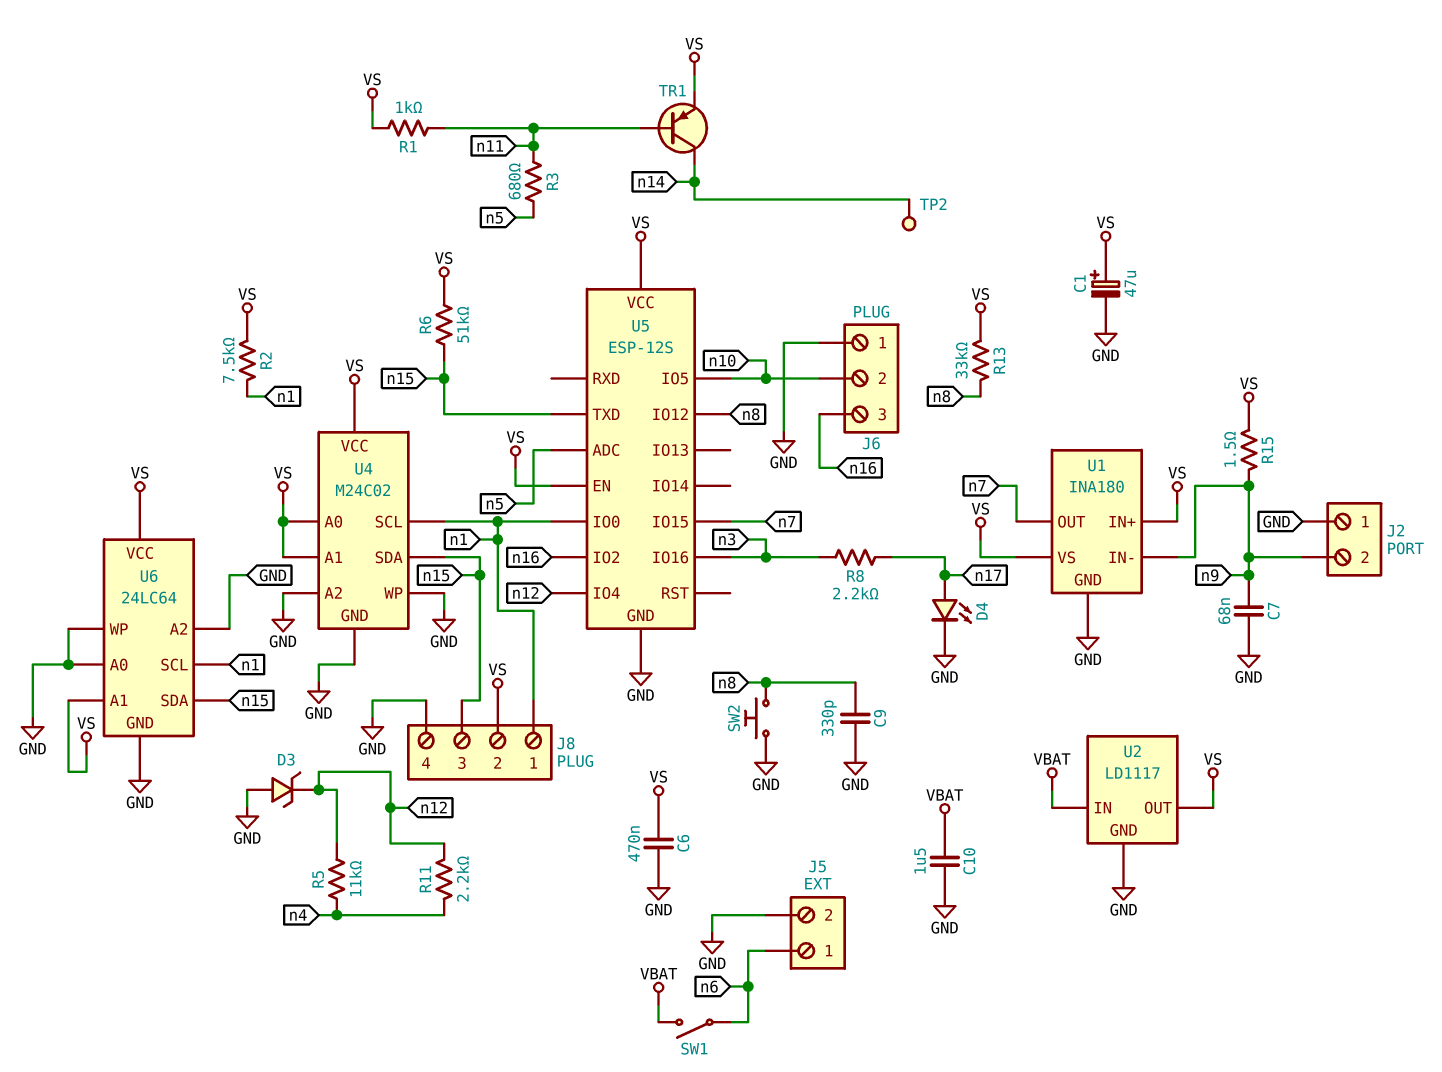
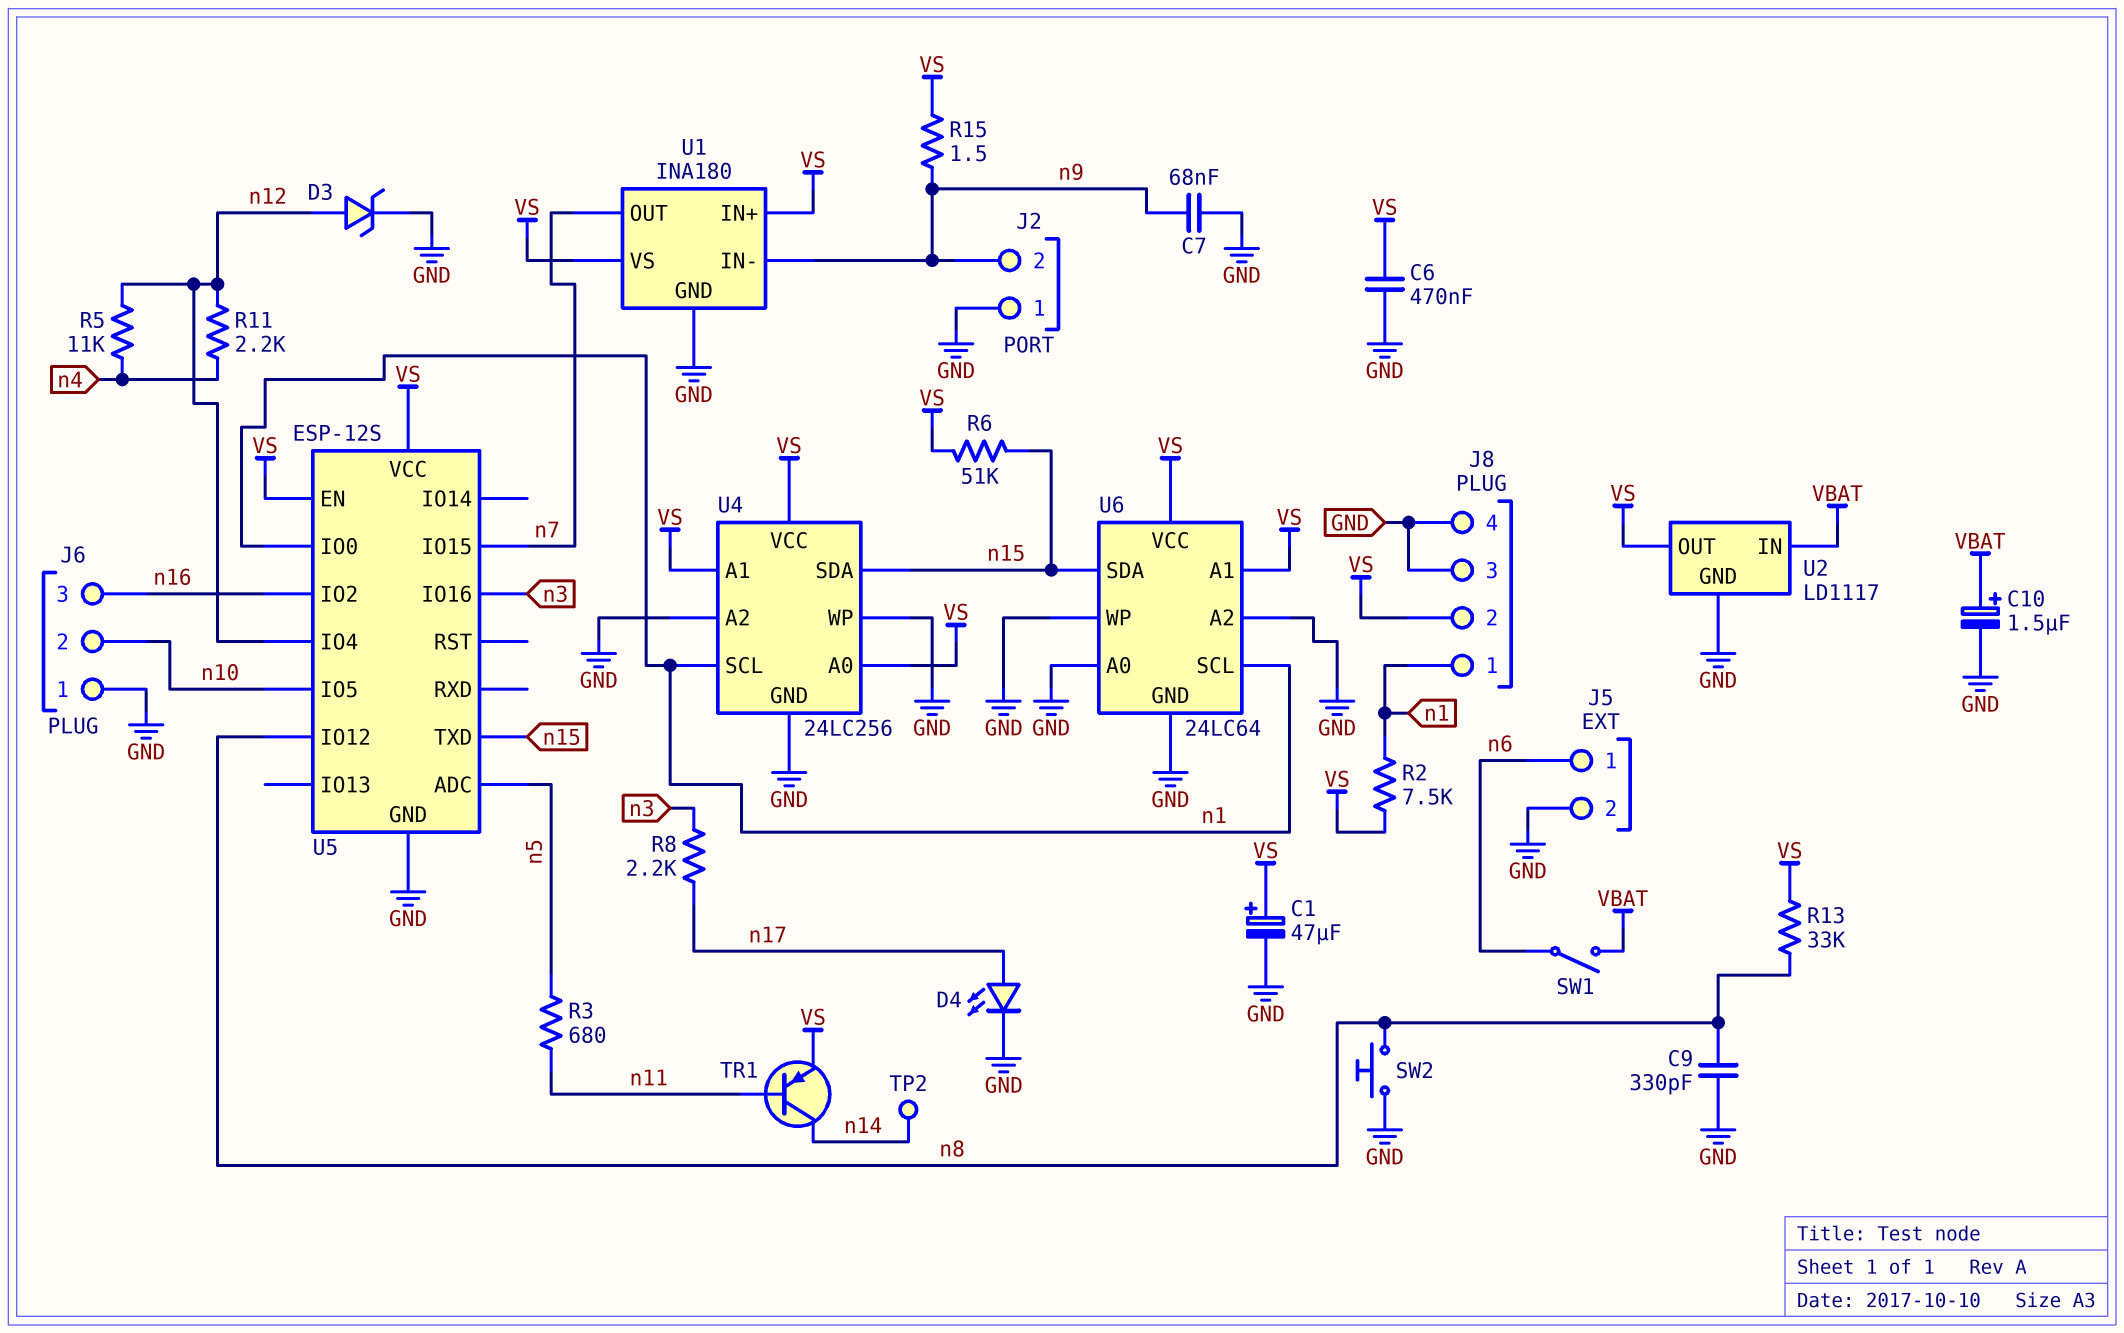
C10: 1.5uF (GND, VBAT) -> 1.5uF (plus VBAT, minus GND)
D3: zener (A GND, K n12) -> zener (A n12, K GND)
J8 pin 3: n15 -> GND
R1: 1k (VS, n11) -> none
U4: M24C02 -> 24LC256

